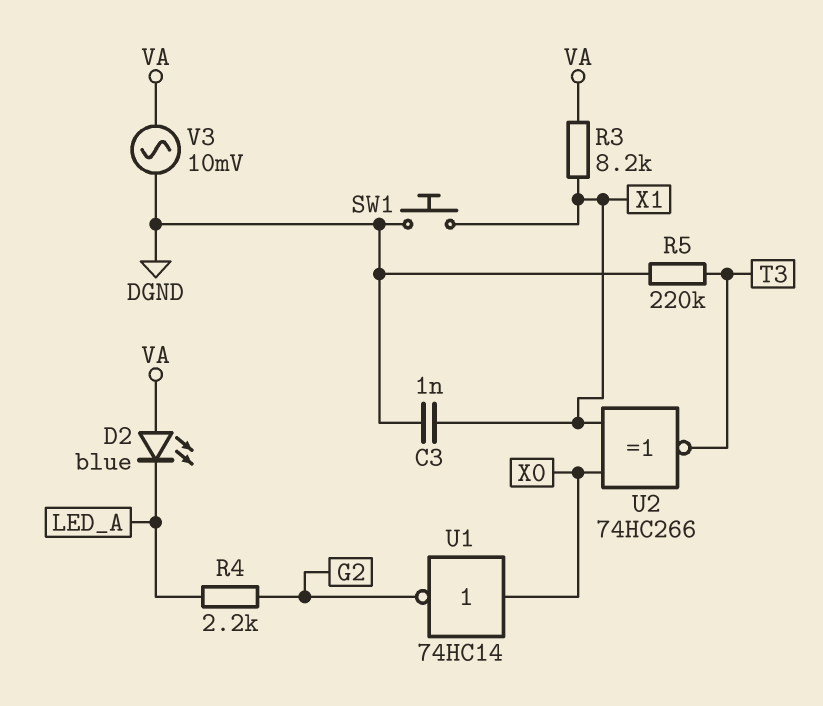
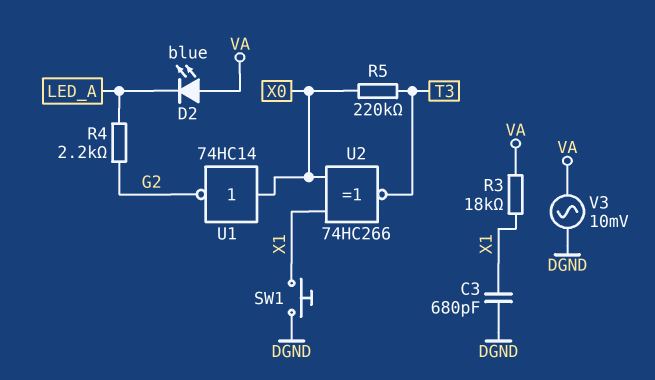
C3: 1nF (DGND, X1) -> 680pF (DGND, X1)
R3: 8.2k (VA, X1) -> 18k (VA, X1)
R5: 220k (DGND, T3) -> 220k (T3, X0)

